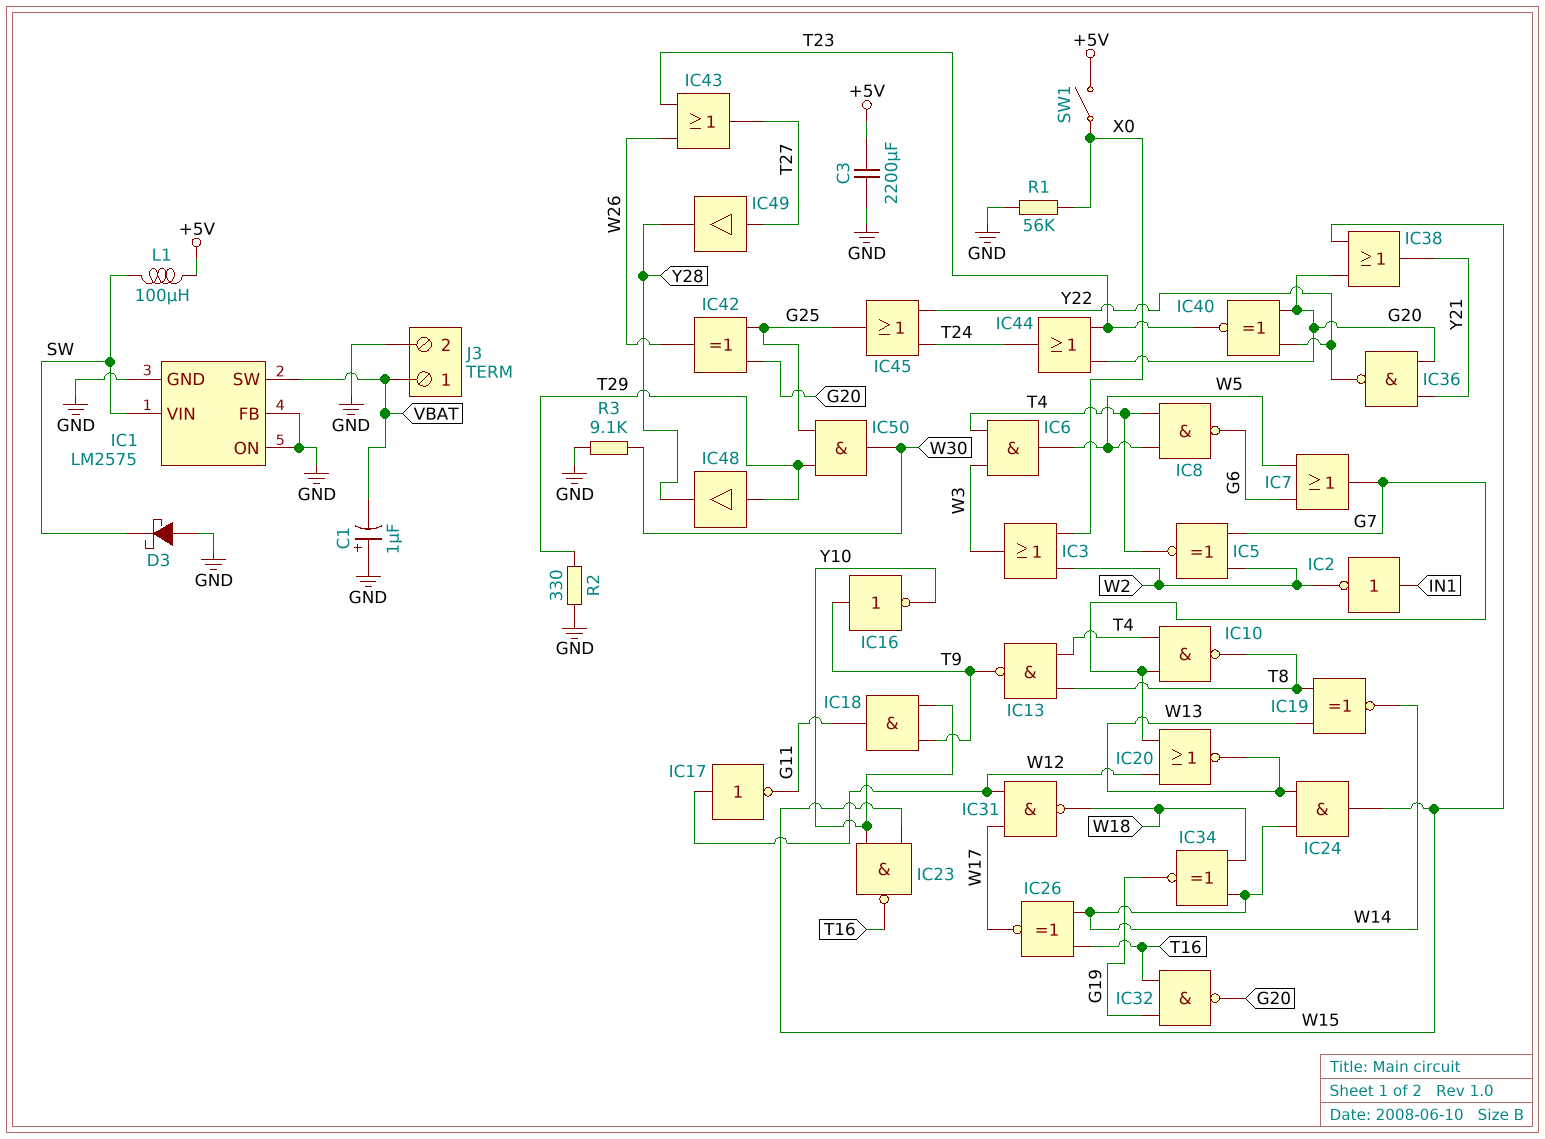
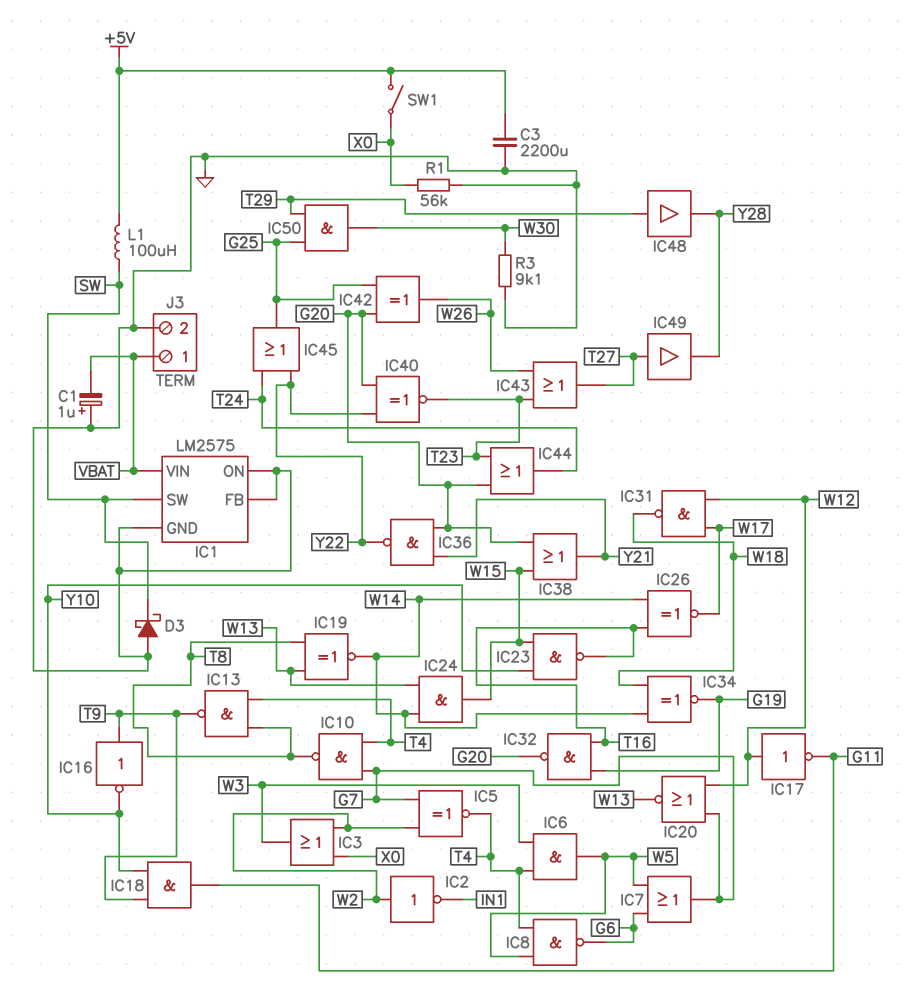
IC1 pin SW: VBAT -> SW
IC1 pin VIN: SW -> VBAT
IC2: NOT (in IN1, out W2) -> NOT (in W2, out IN1)
R2: 330 (GND, T29) -> none

